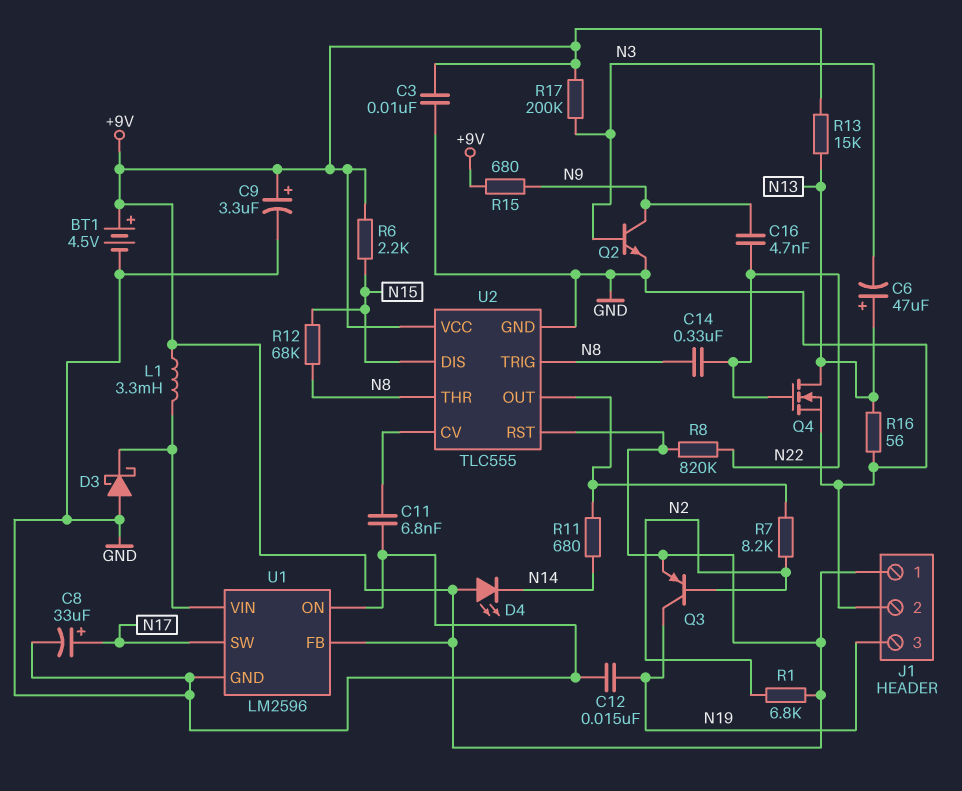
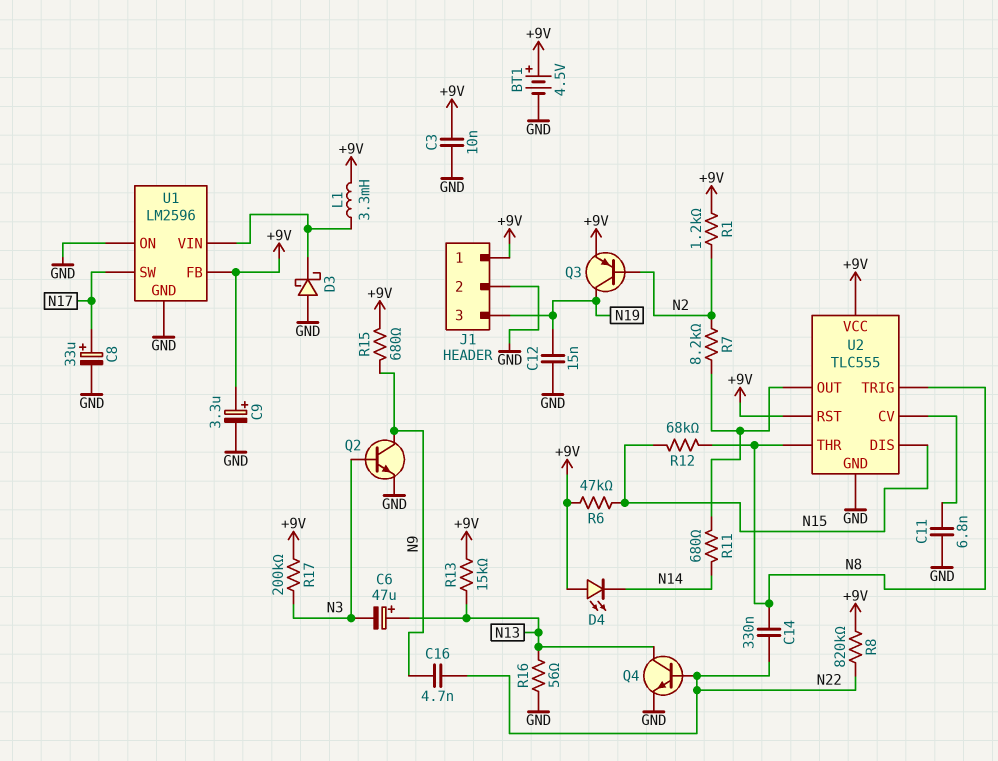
Q4: NMOS (G N22, D N13, S GND) -> NPN (B N22, C N13, E GND)
R1: 6.8k (+9V, N2) -> 1.2k (+9V, N2)
R6: 2.2k (+9V, N15) -> 47k (+9V, N15)

